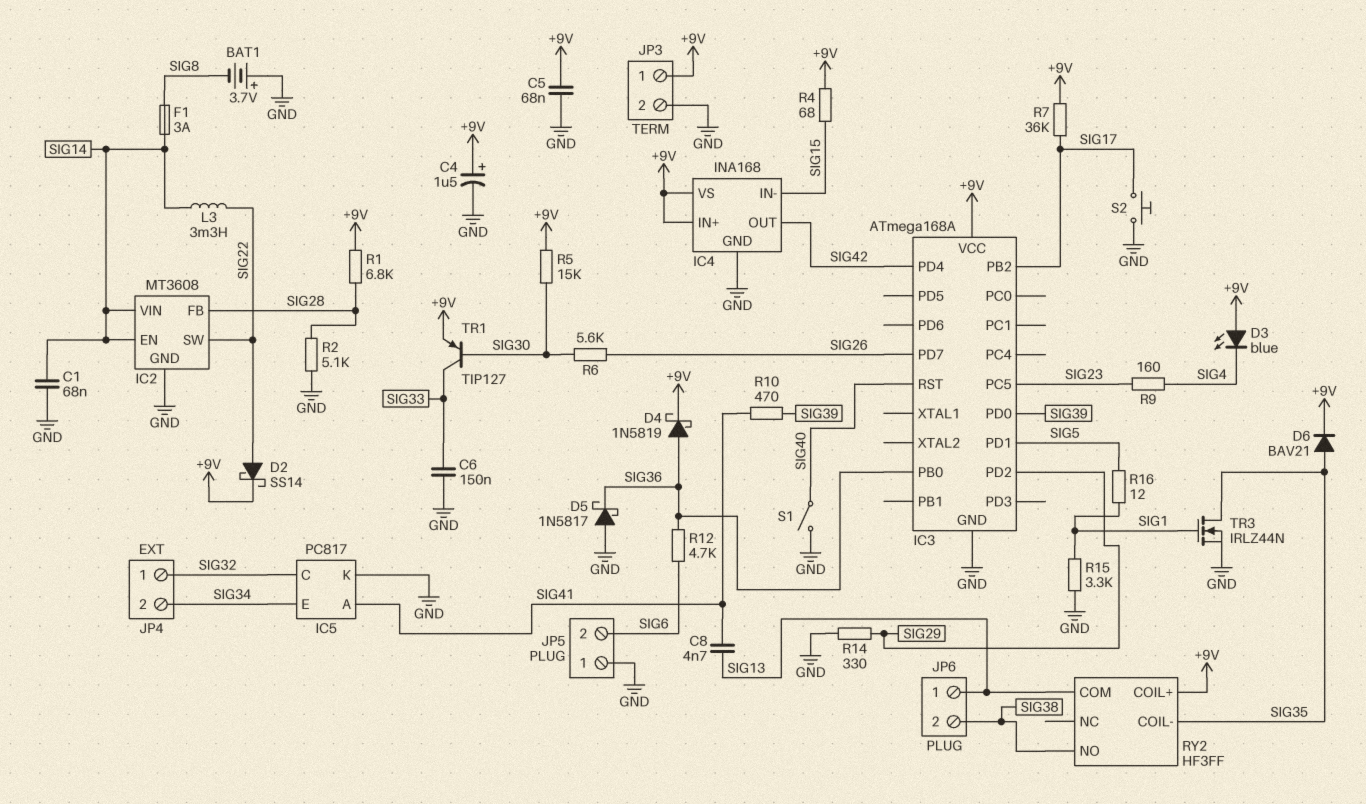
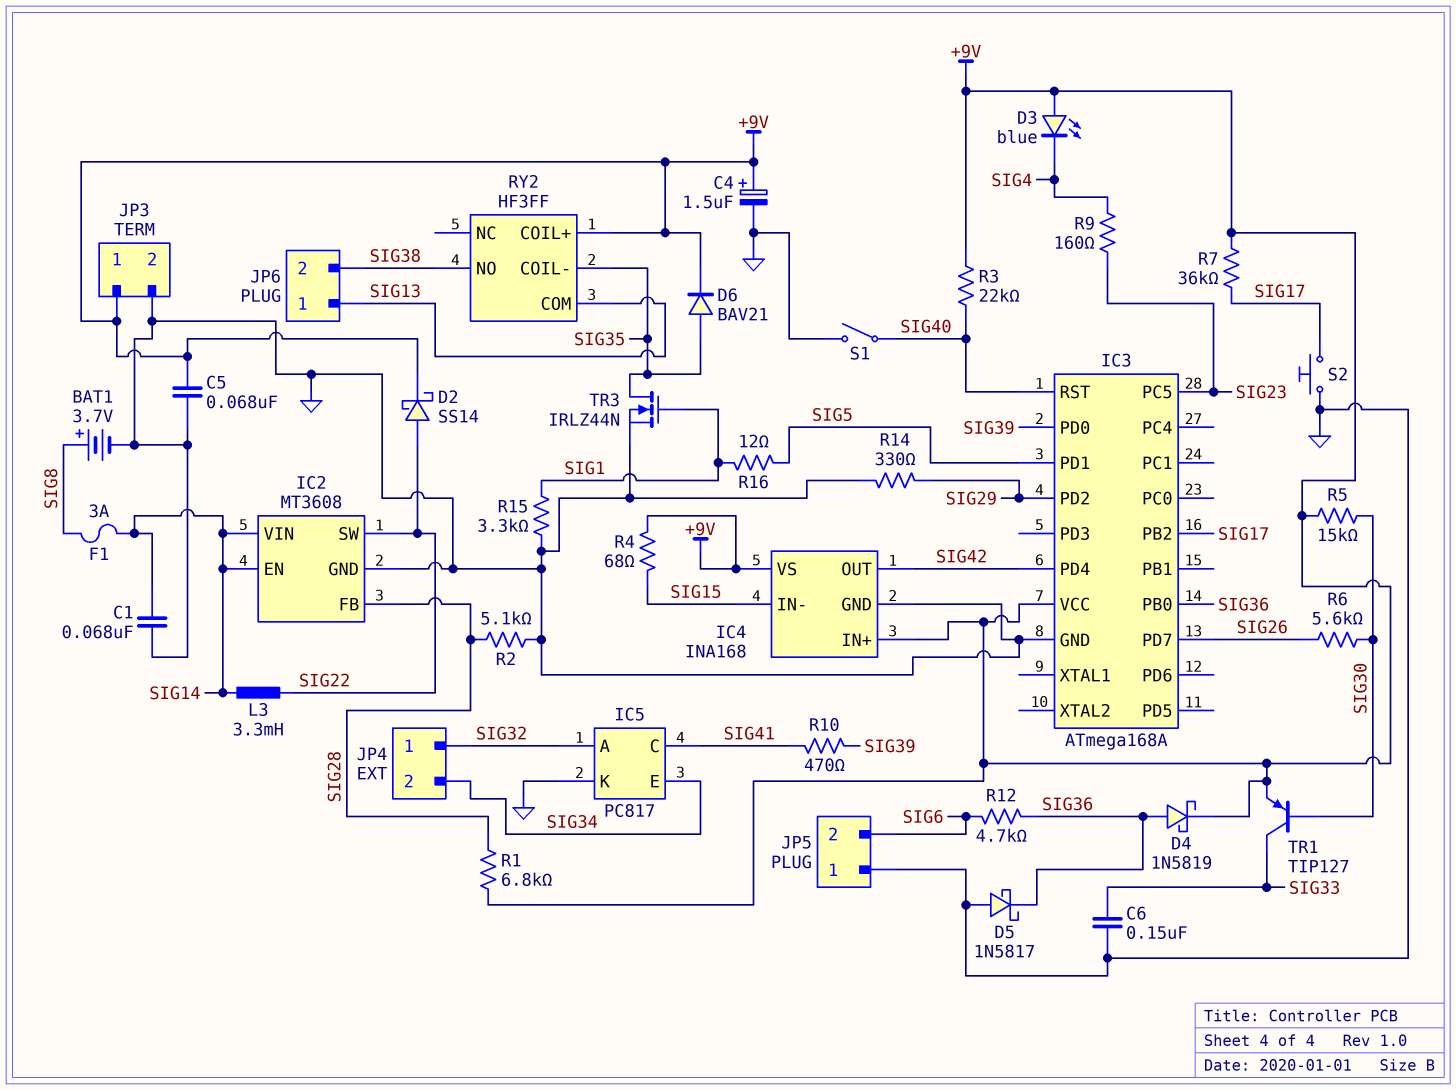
BAT1: 3.7V (plus GND, minus SIG8) -> 3.7V (plus SIG8, minus GND)
C8: 4.7nF (SIG13, SIG41) -> none
IC5 pin A: SIG41 -> SIG32
IC5 pin C: SIG32 -> SIG41
R3: none -> 22k (+9V, SIG40)

